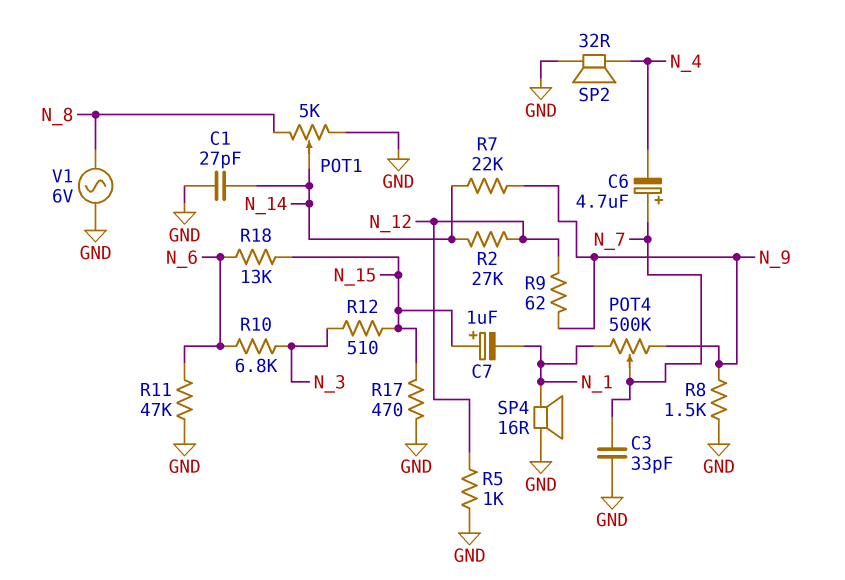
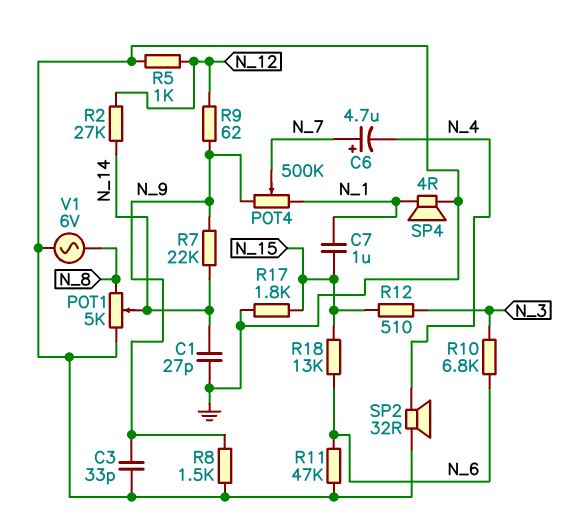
C3: 33pF (GND, N_7) -> 33pF (GND, N_9)
C7: 1uF (plus N_15, minus N_1) -> 1uF (N_1, N_15)
R17: 470 (GND, N_15) -> 1.8k (GND, N_15)
SP4: speaker 16R (GND, N_1) -> speaker 4R (GND, N_1)

